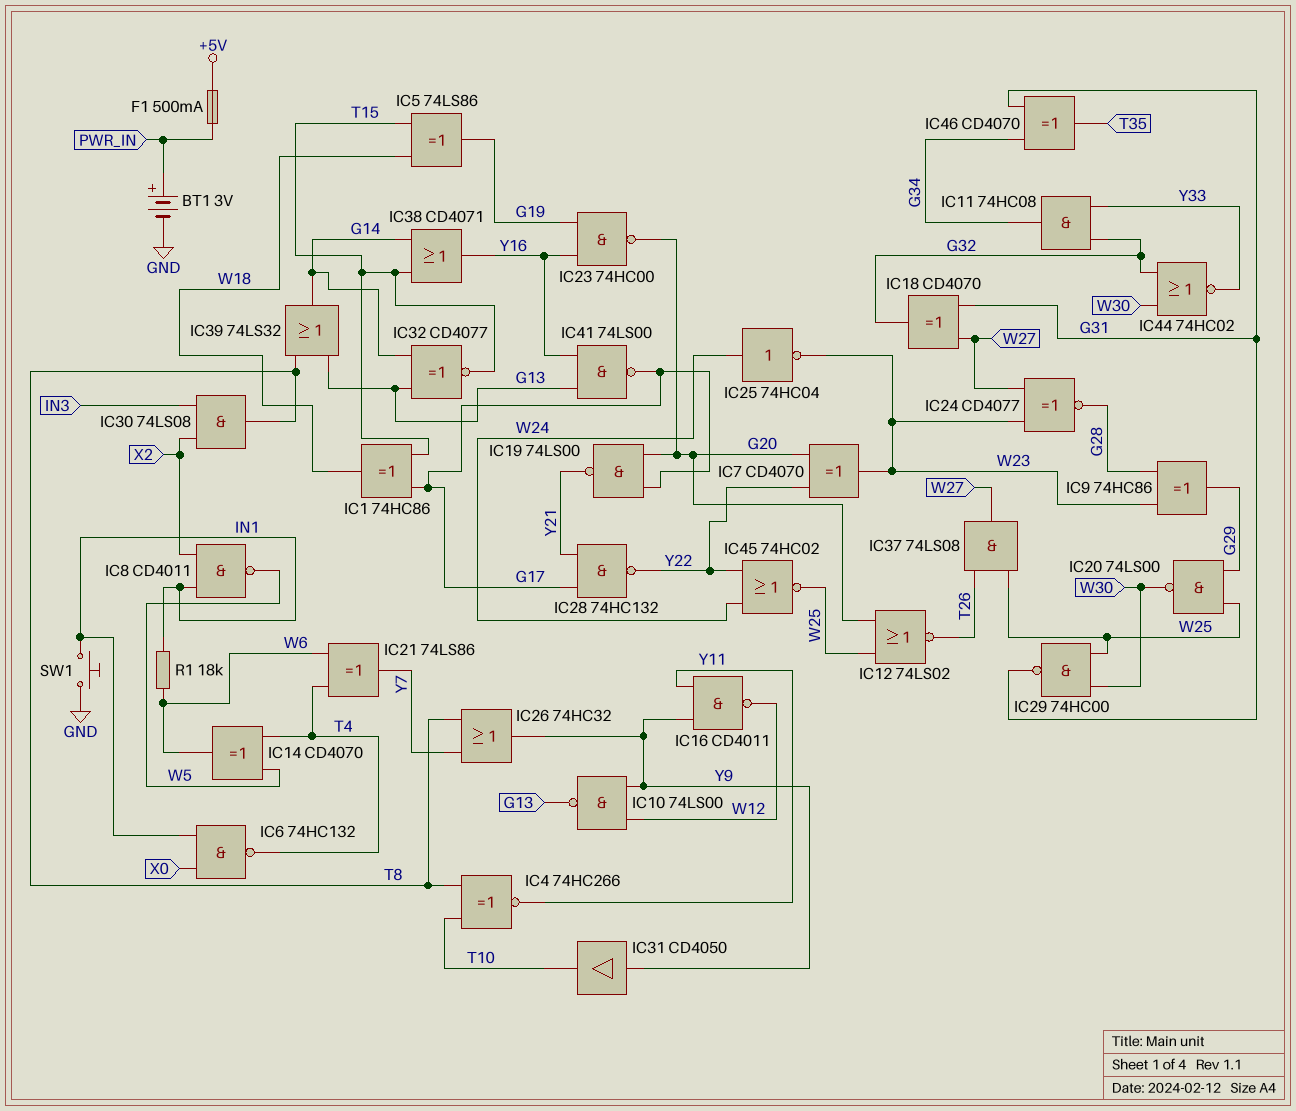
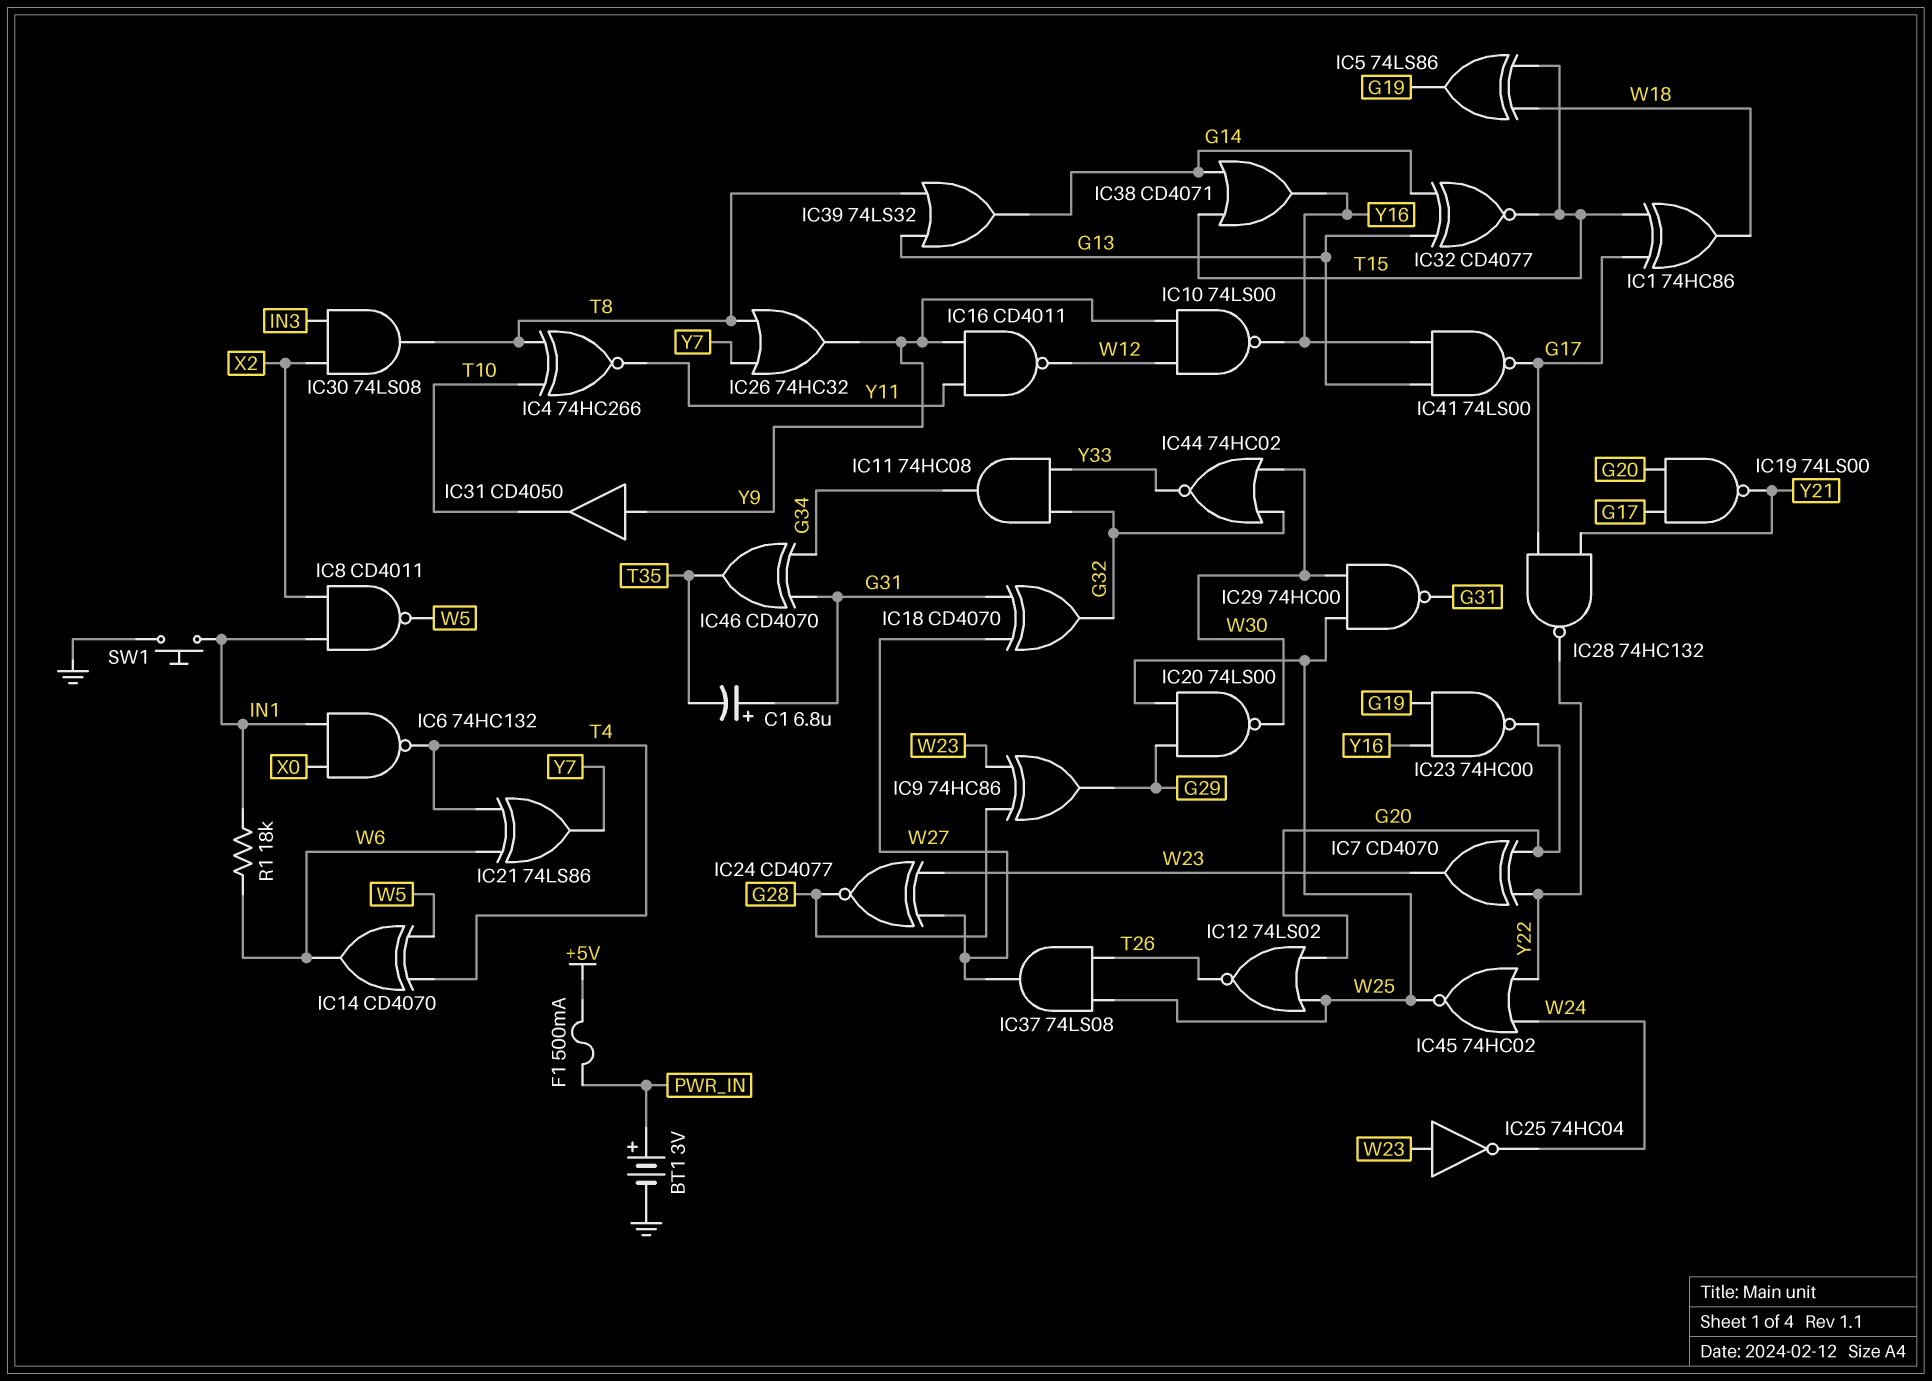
C1: none -> 6.8uF (plus G31, minus T35)
IC10: NAND 74LS00 (in W12, in Y9, out G13) -> NAND 74LS00 (in W12, in Y9, out Y16)
IC25: NOT 74HC04 (in W24, out W23) -> NOT 74HC04 (in W23, out W24)

